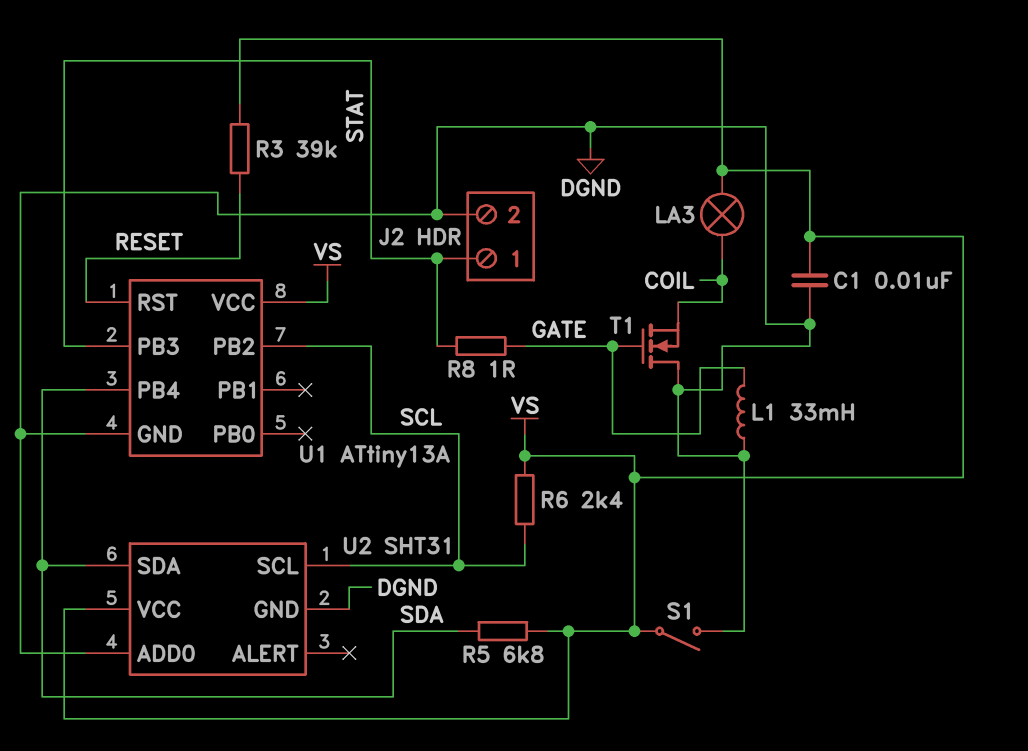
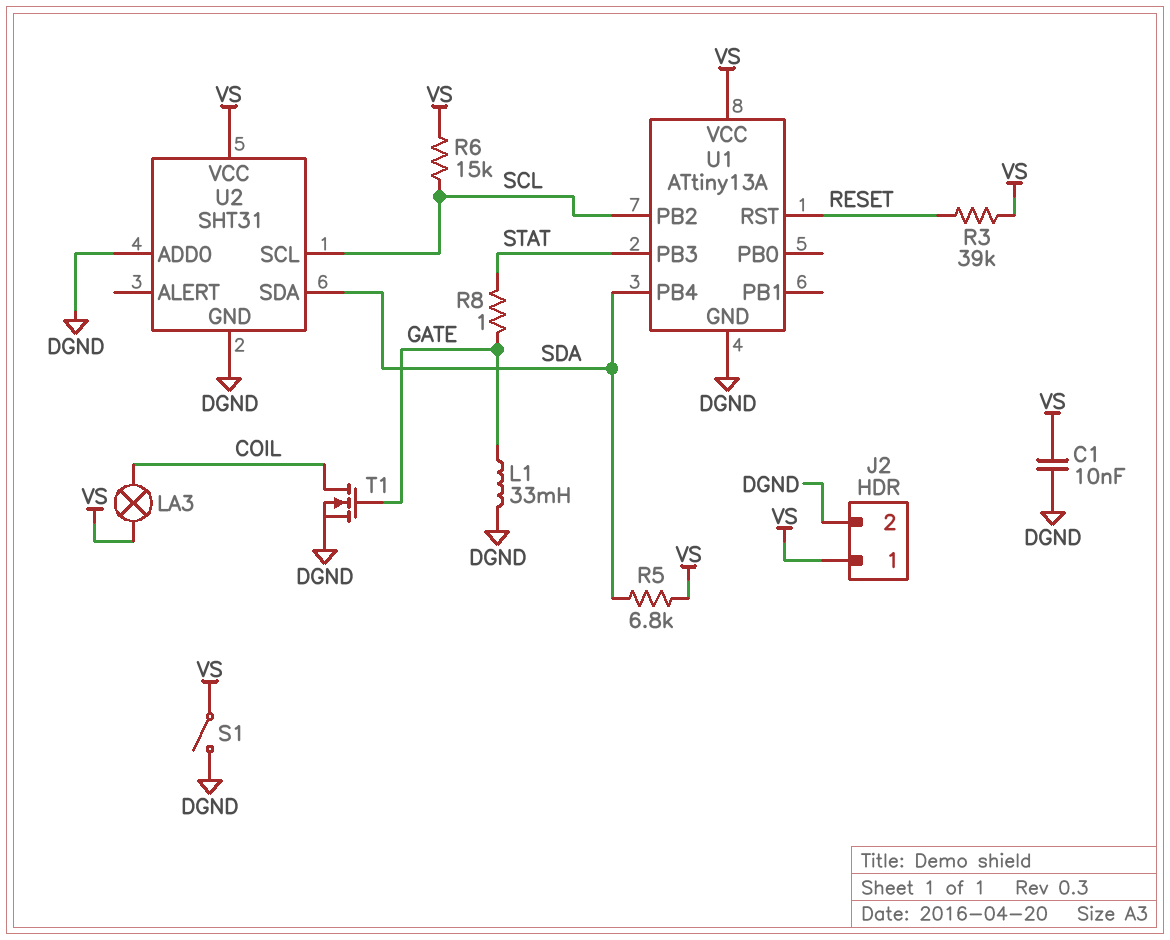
J2 pin 1: STAT -> VS
R6: 2.4k (SCL, VS) -> 15k (SCL, VS)
T1: NMOS (G GATE, D DGND, S COIL) -> NMOS (G GATE, D COIL, S DGND)

